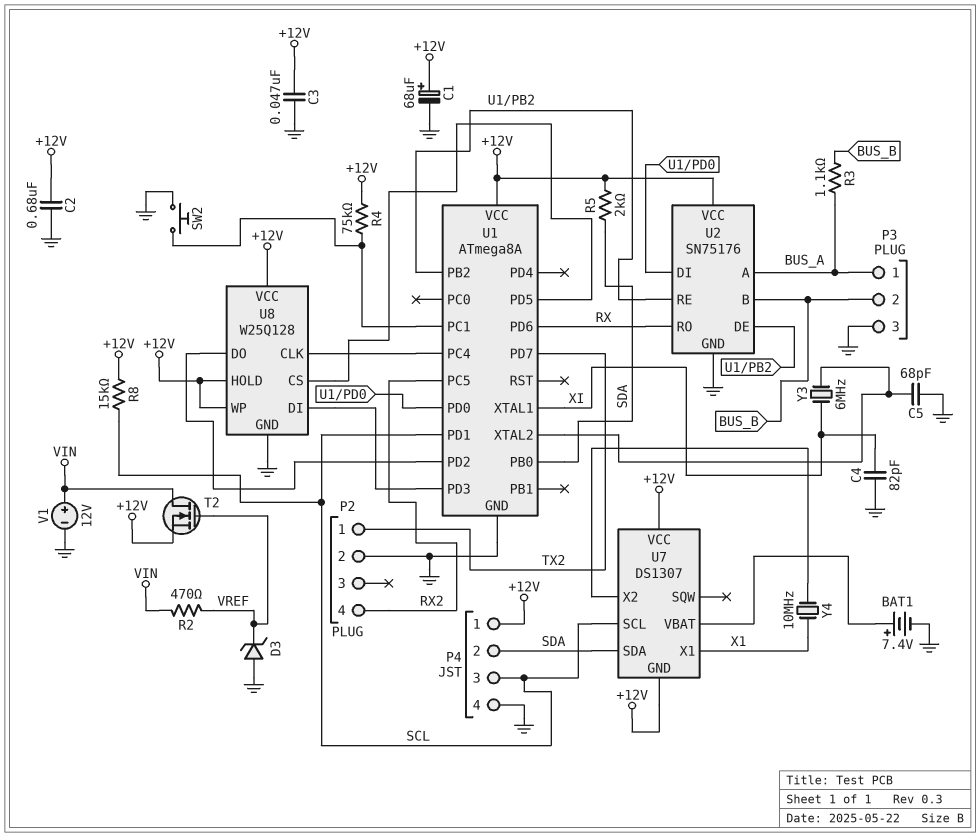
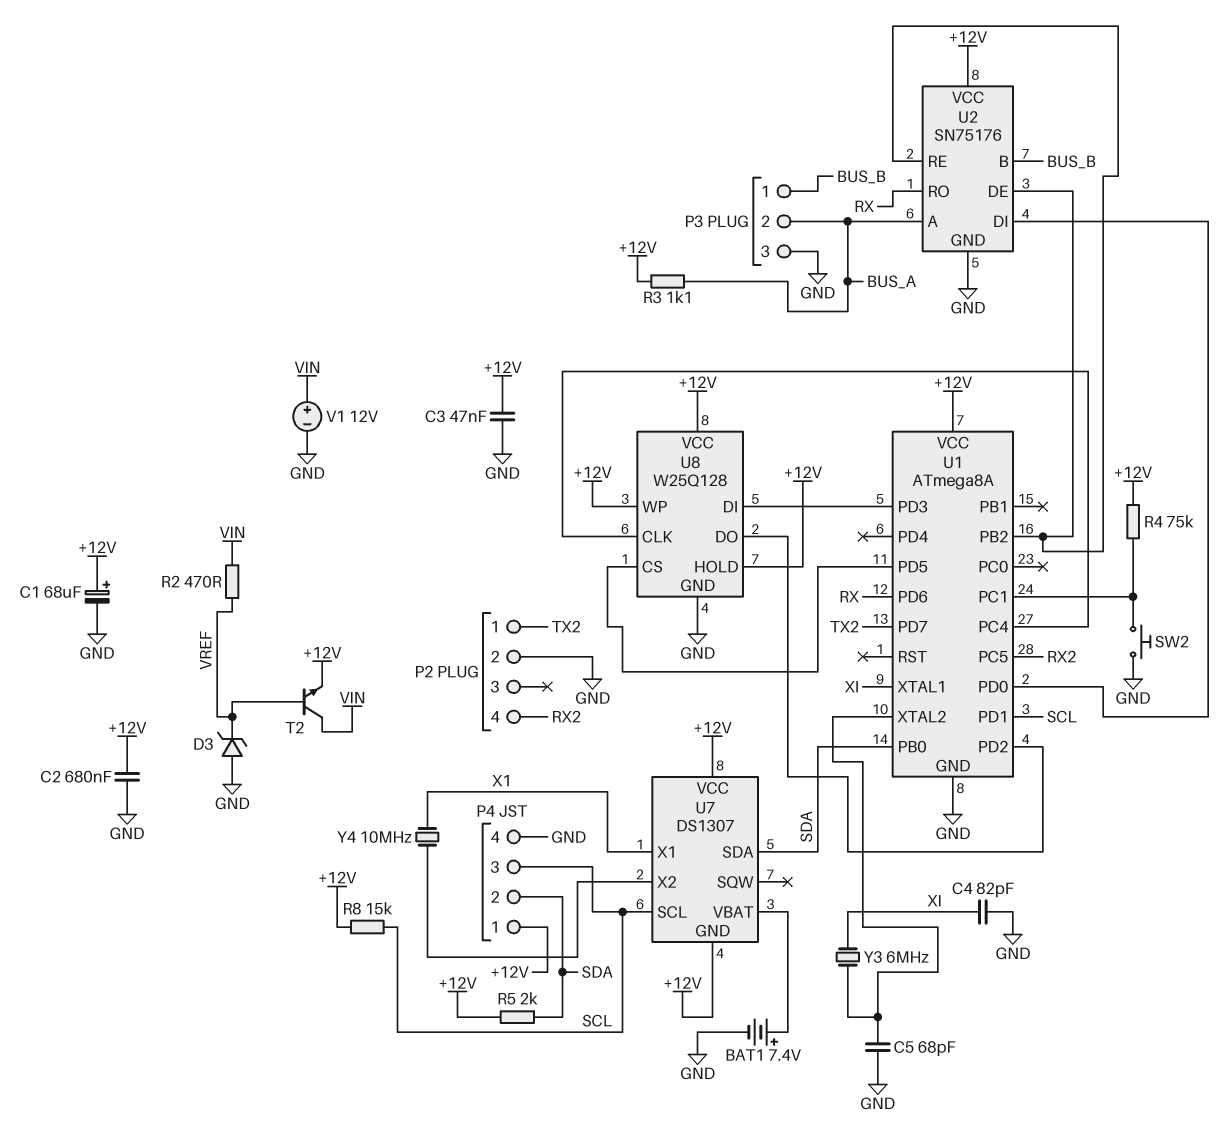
P3 pin 1: BUS_A -> BUS_B
P3 pin 2: BUS_B -> BUS_A
R3: 1.1k (BUS_A, BUS_B) -> 1.1k (+12V, BUS_A)
T2: NMOS (G VREF, D VIN, S +12V) -> NPN (B VREF, C VIN, E +12V)

